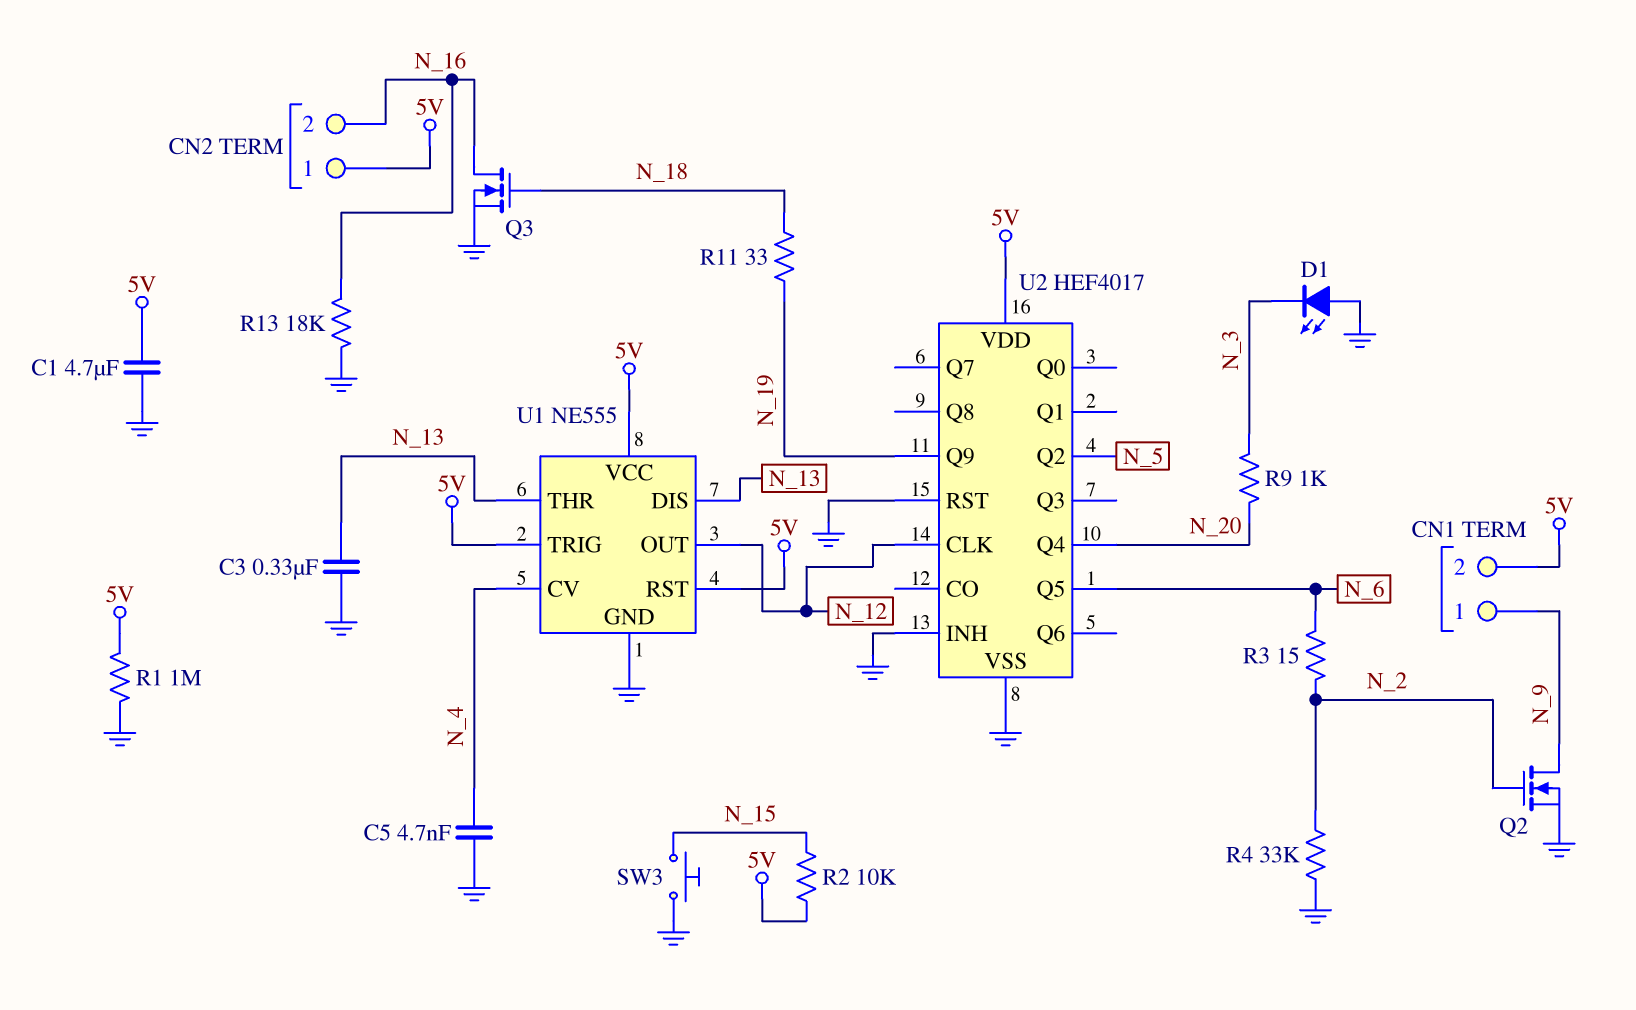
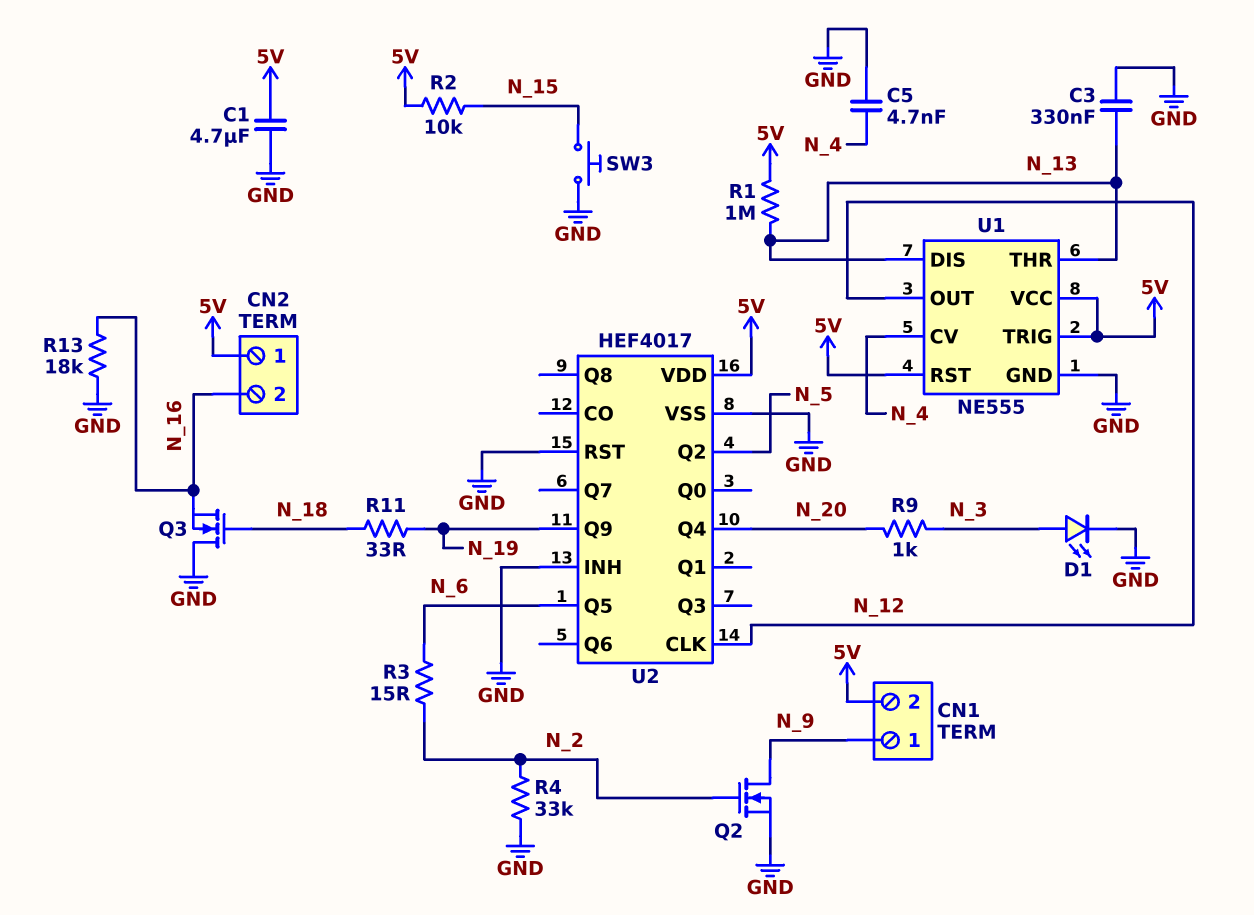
D1: LED (A GND, K N_3) -> LED (A N_3, K GND)
Q3: NMOS (G N_18, D N_16, S GND) -> NMOS (G N_18, D GND, S N_16)
R1: 1M (5V, GND) -> 1M (5V, N_13)

